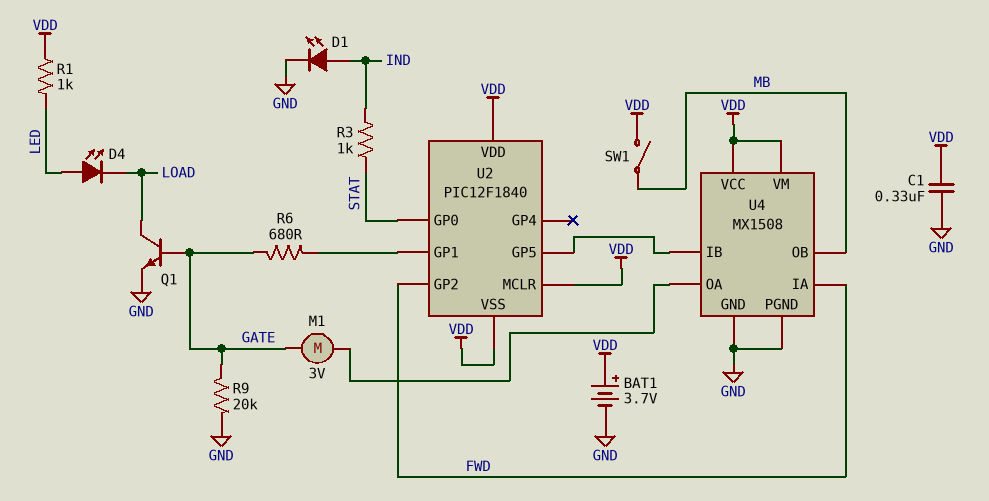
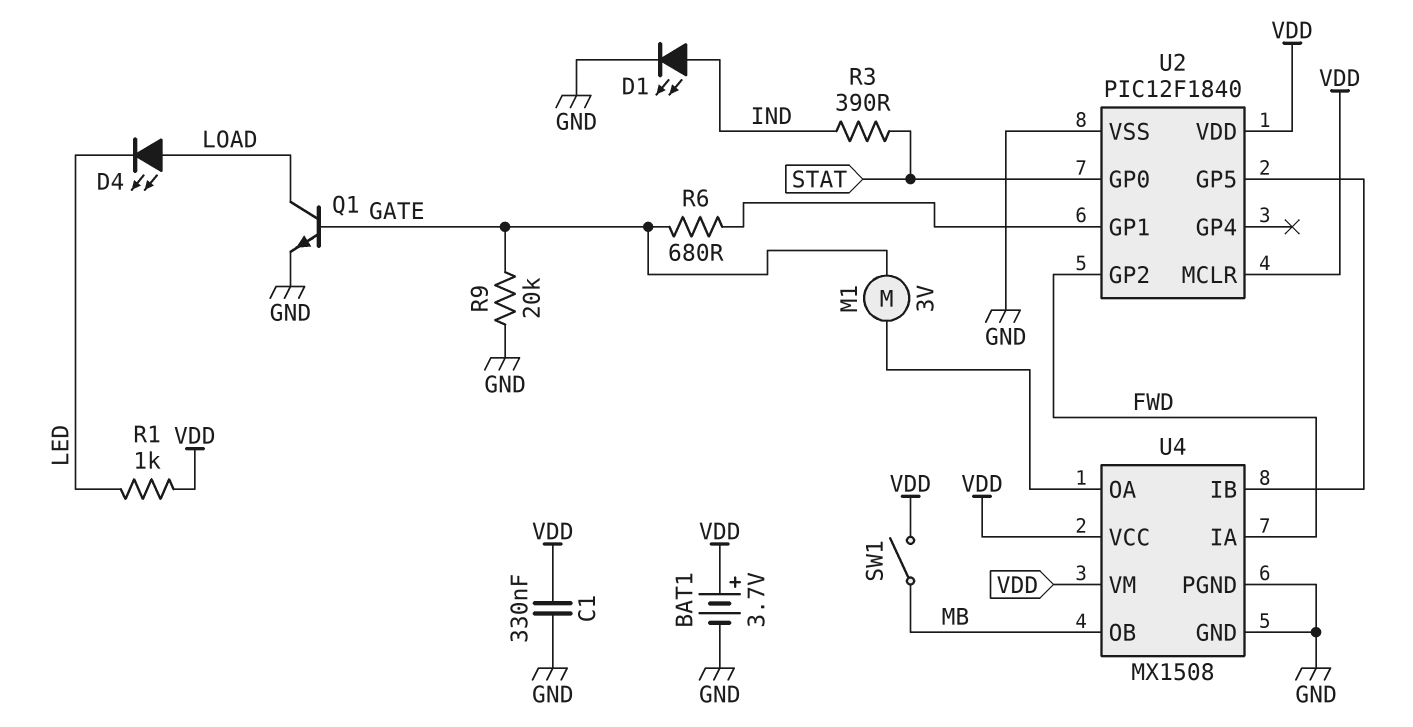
D4: LED (A LED, K LOAD) -> LED (A LOAD, K LED)
R3: 1k (IND, STAT) -> 390 (IND, STAT)
U2 pin VSS: VDD -> GND

